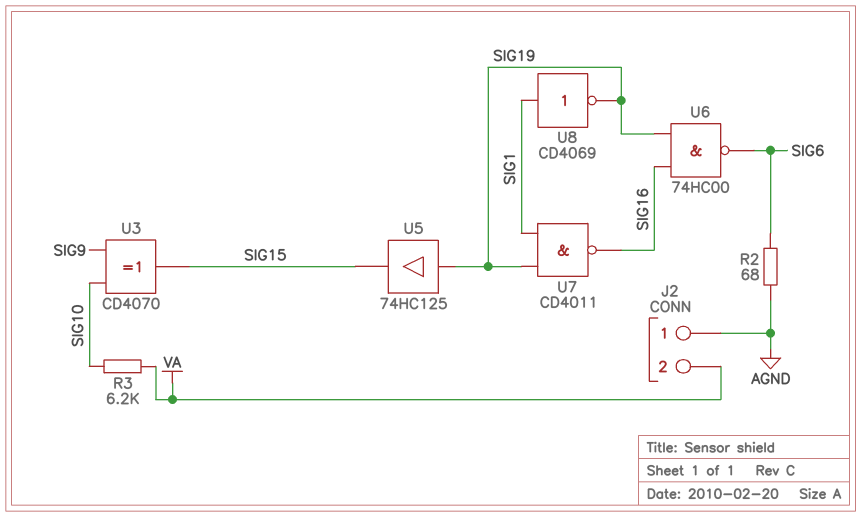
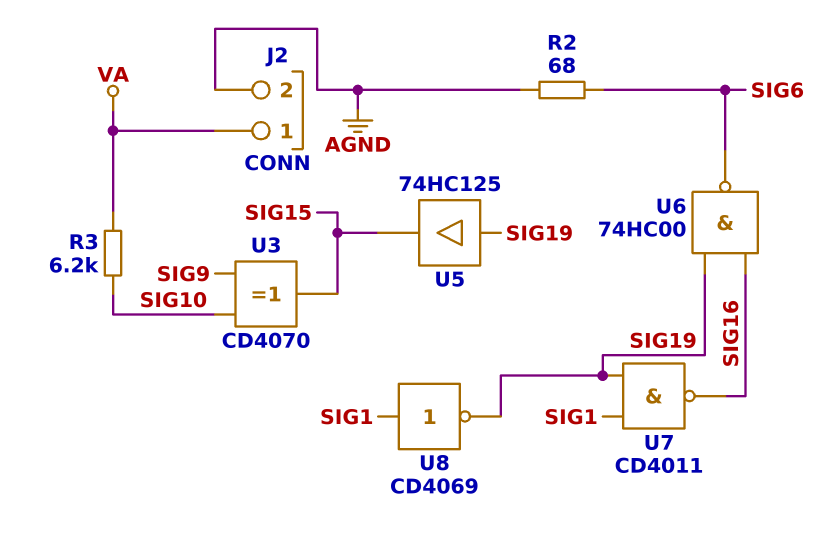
J2 pin 1: AGND -> VA
J2 pin 2: VA -> AGND

